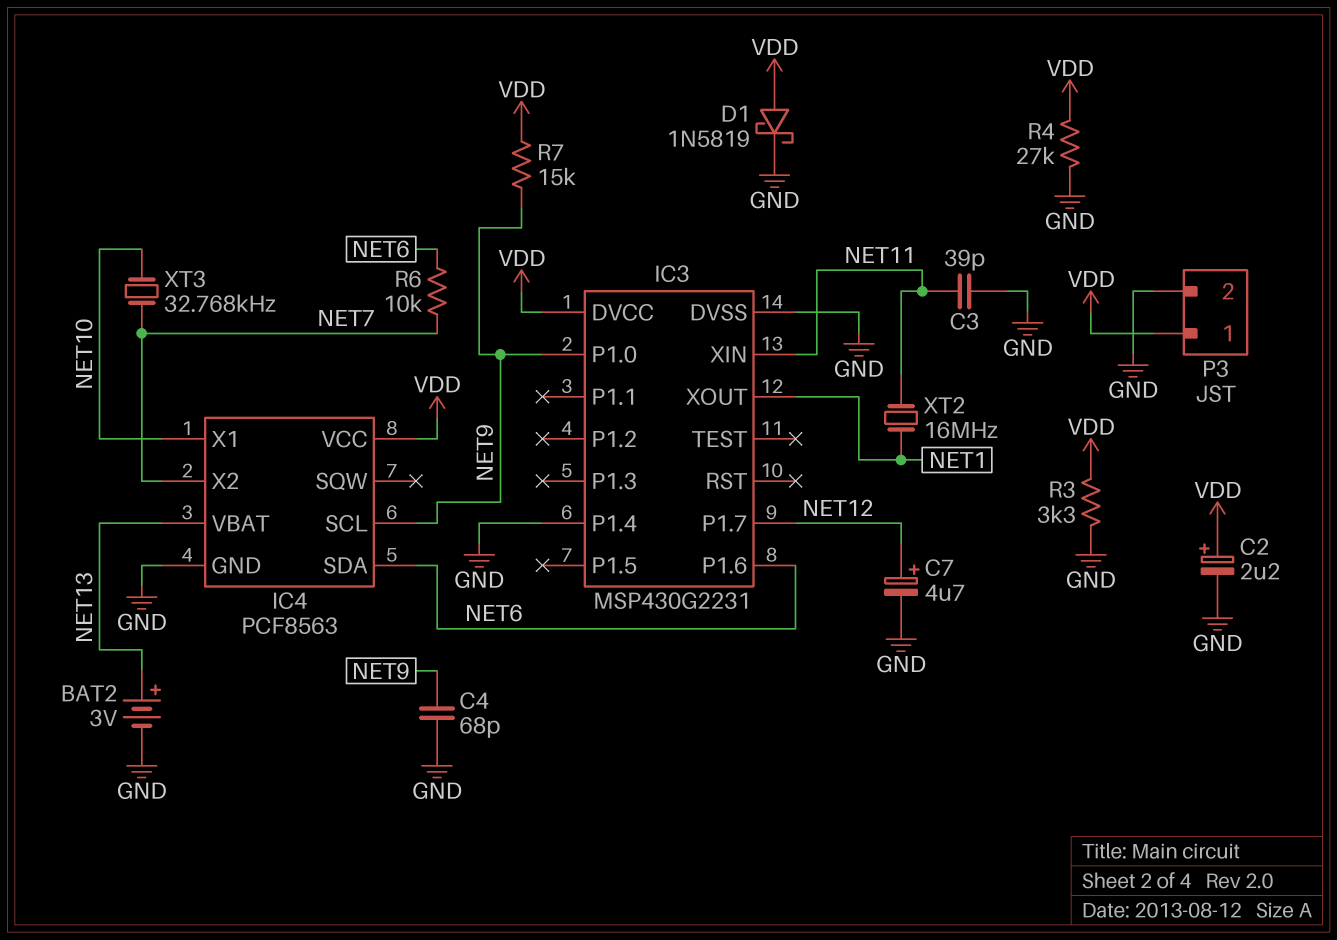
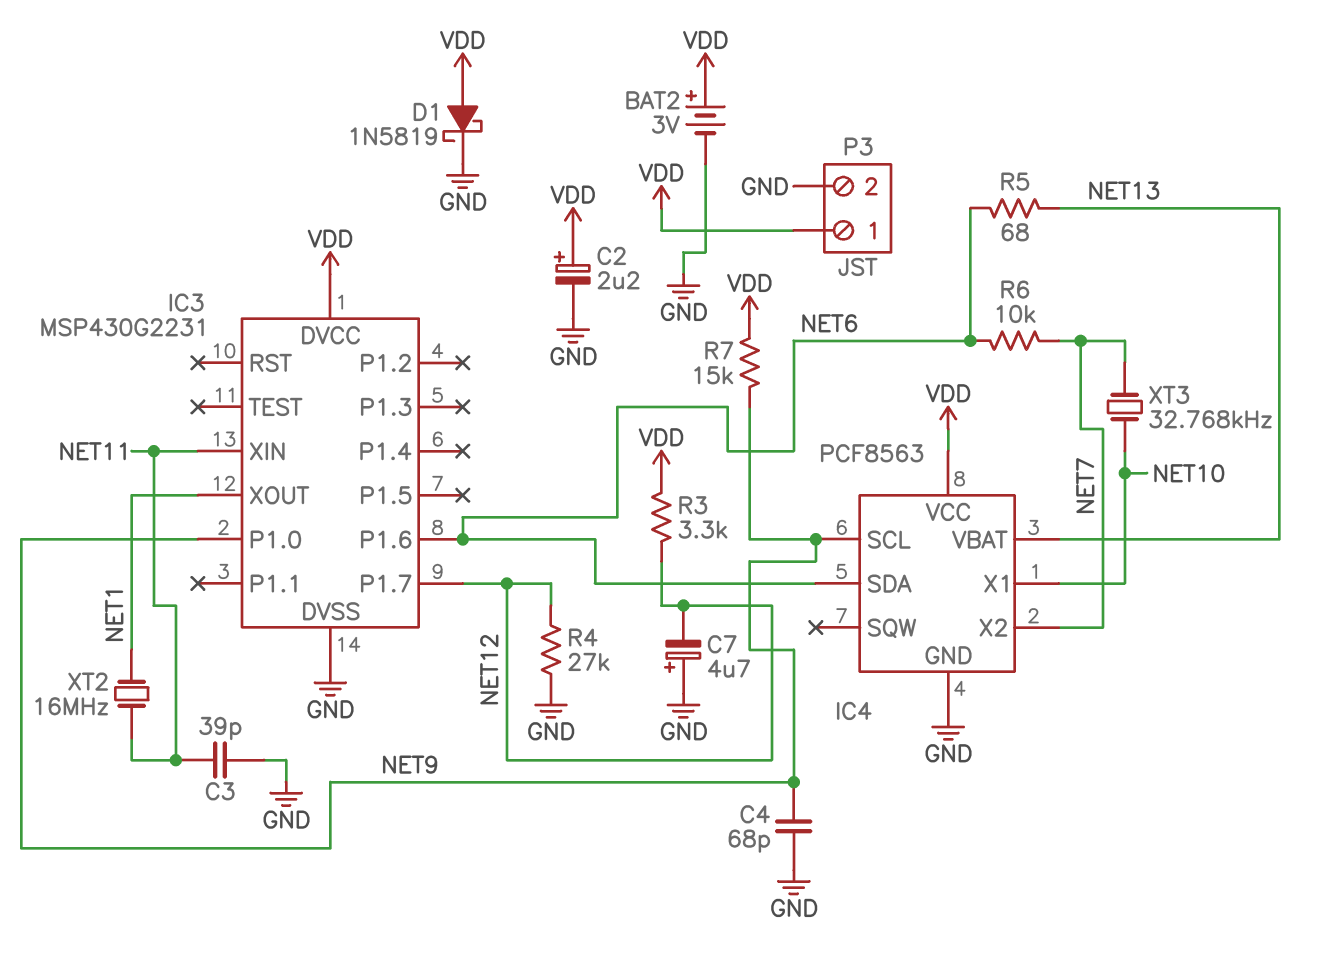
BAT2: 3V (plus NET13, minus GND) -> 3V (plus VDD, minus GND)
C7: 4.7uF (plus NET12, minus GND) -> 4.7uF (plus GND, minus NET12)
IC3 pin P1.4: GND -> none
R3: 3.3k (GND, VDD) -> 3.3k (NET12, VDD)
R4: 27k (GND, VDD) -> 27k (GND, NET12)
R5: none -> 68 (NET6, NET13)

